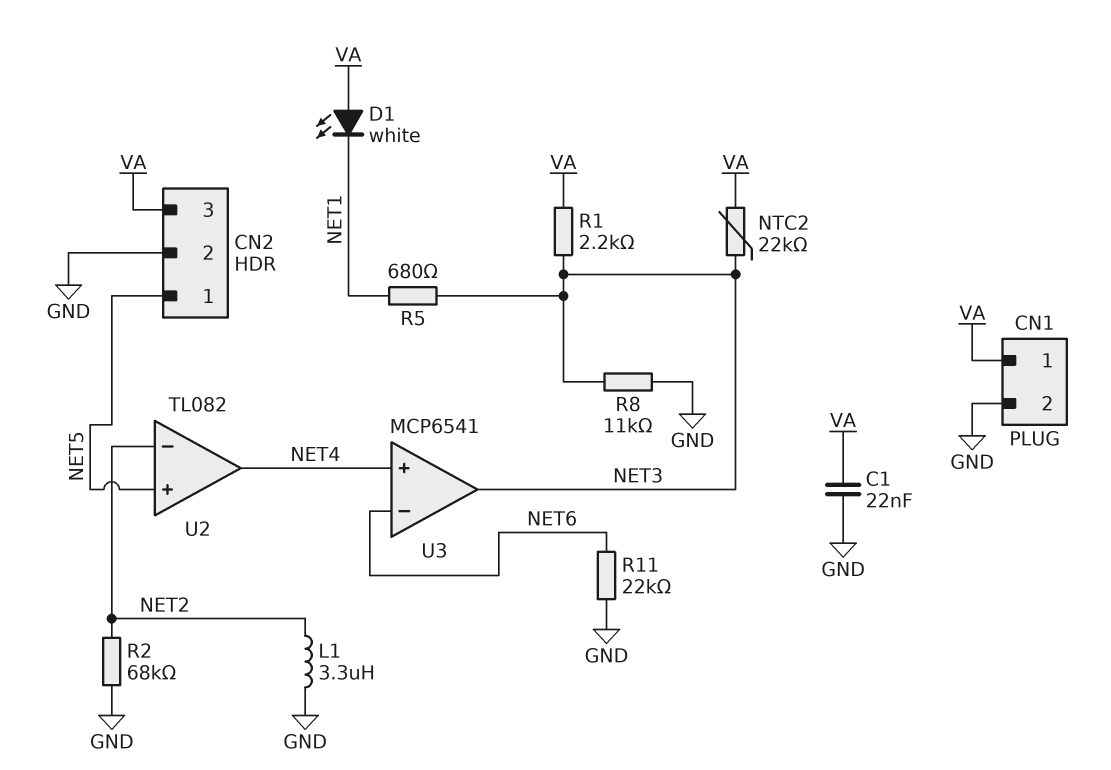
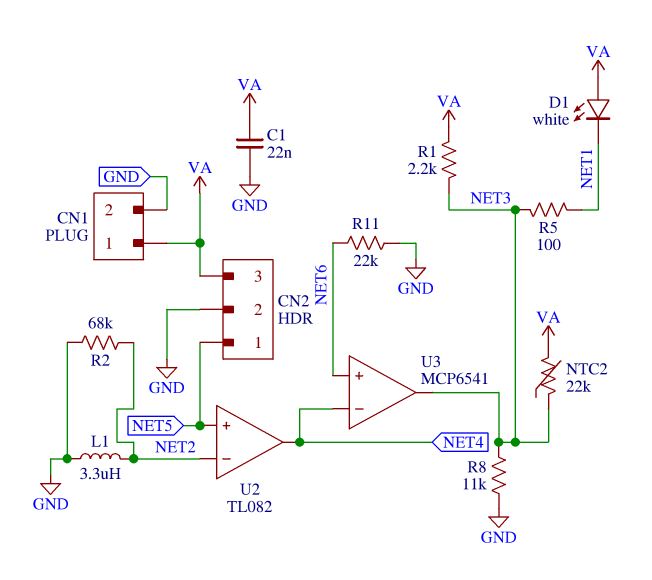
R5: 680 (NET1, NET3) -> 100 (NET1, NET3)
U3 pin in+: NET4 -> NET6
U3 pin in-: NET6 -> NET4

